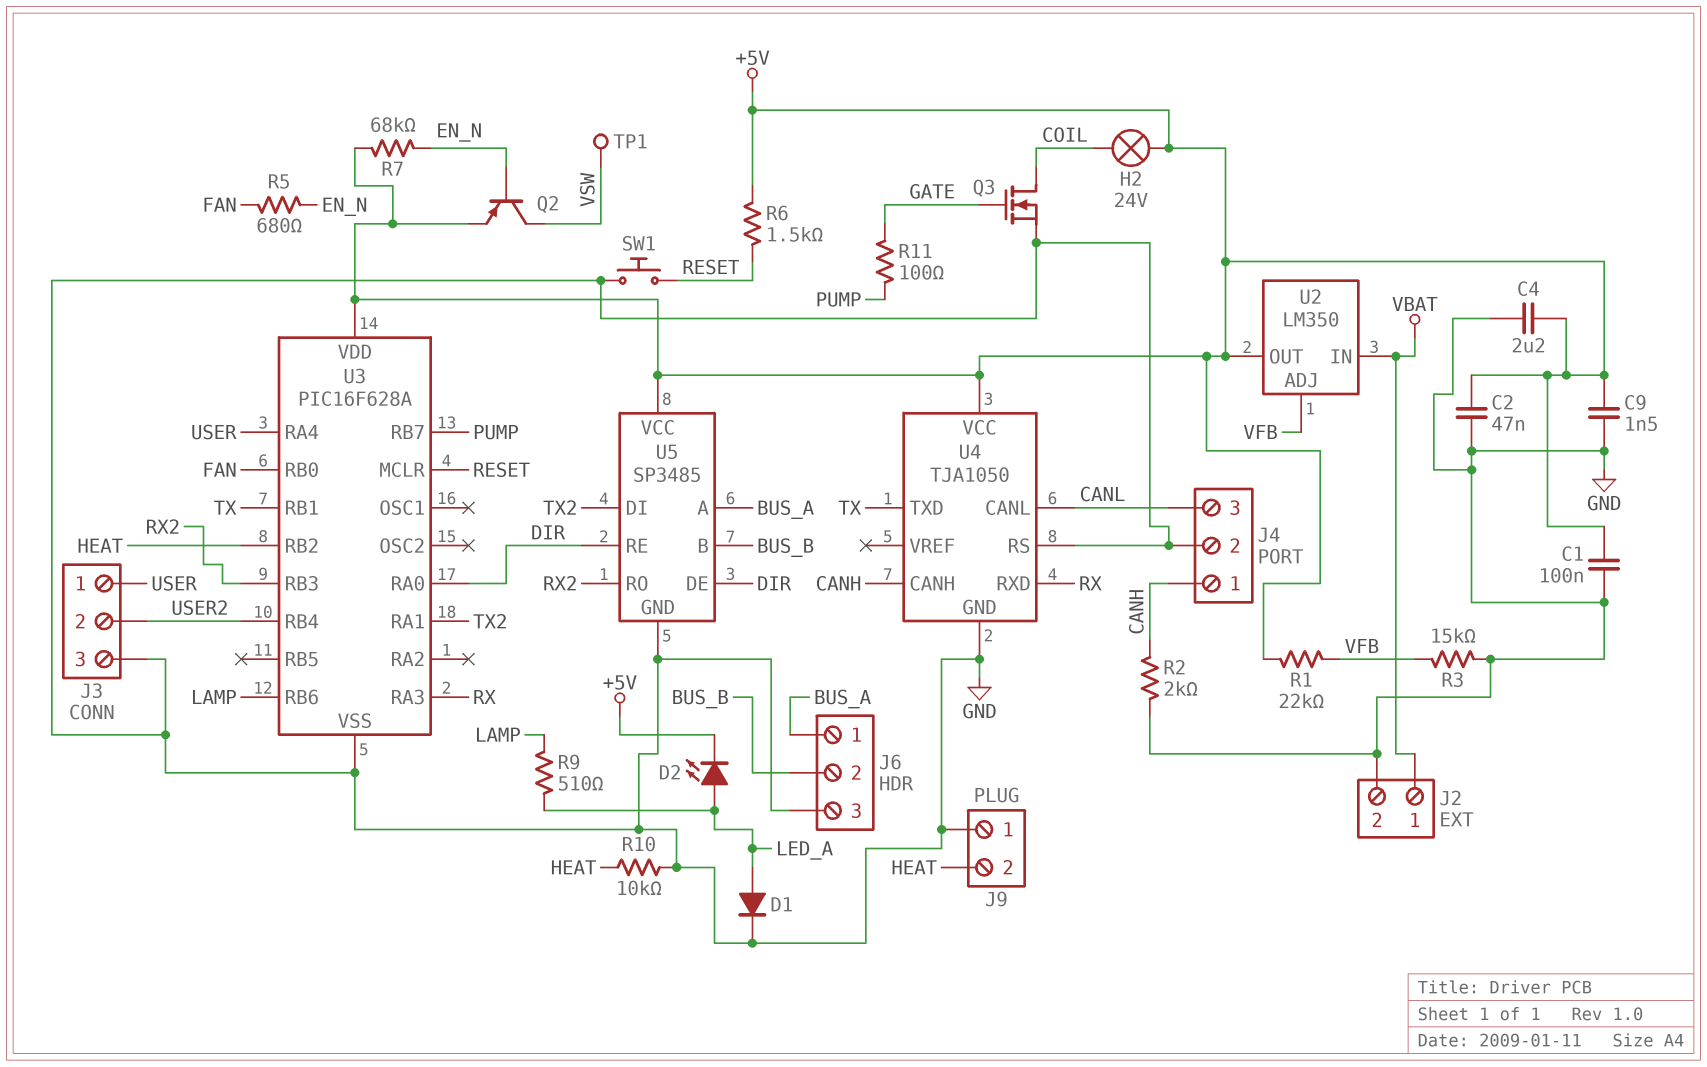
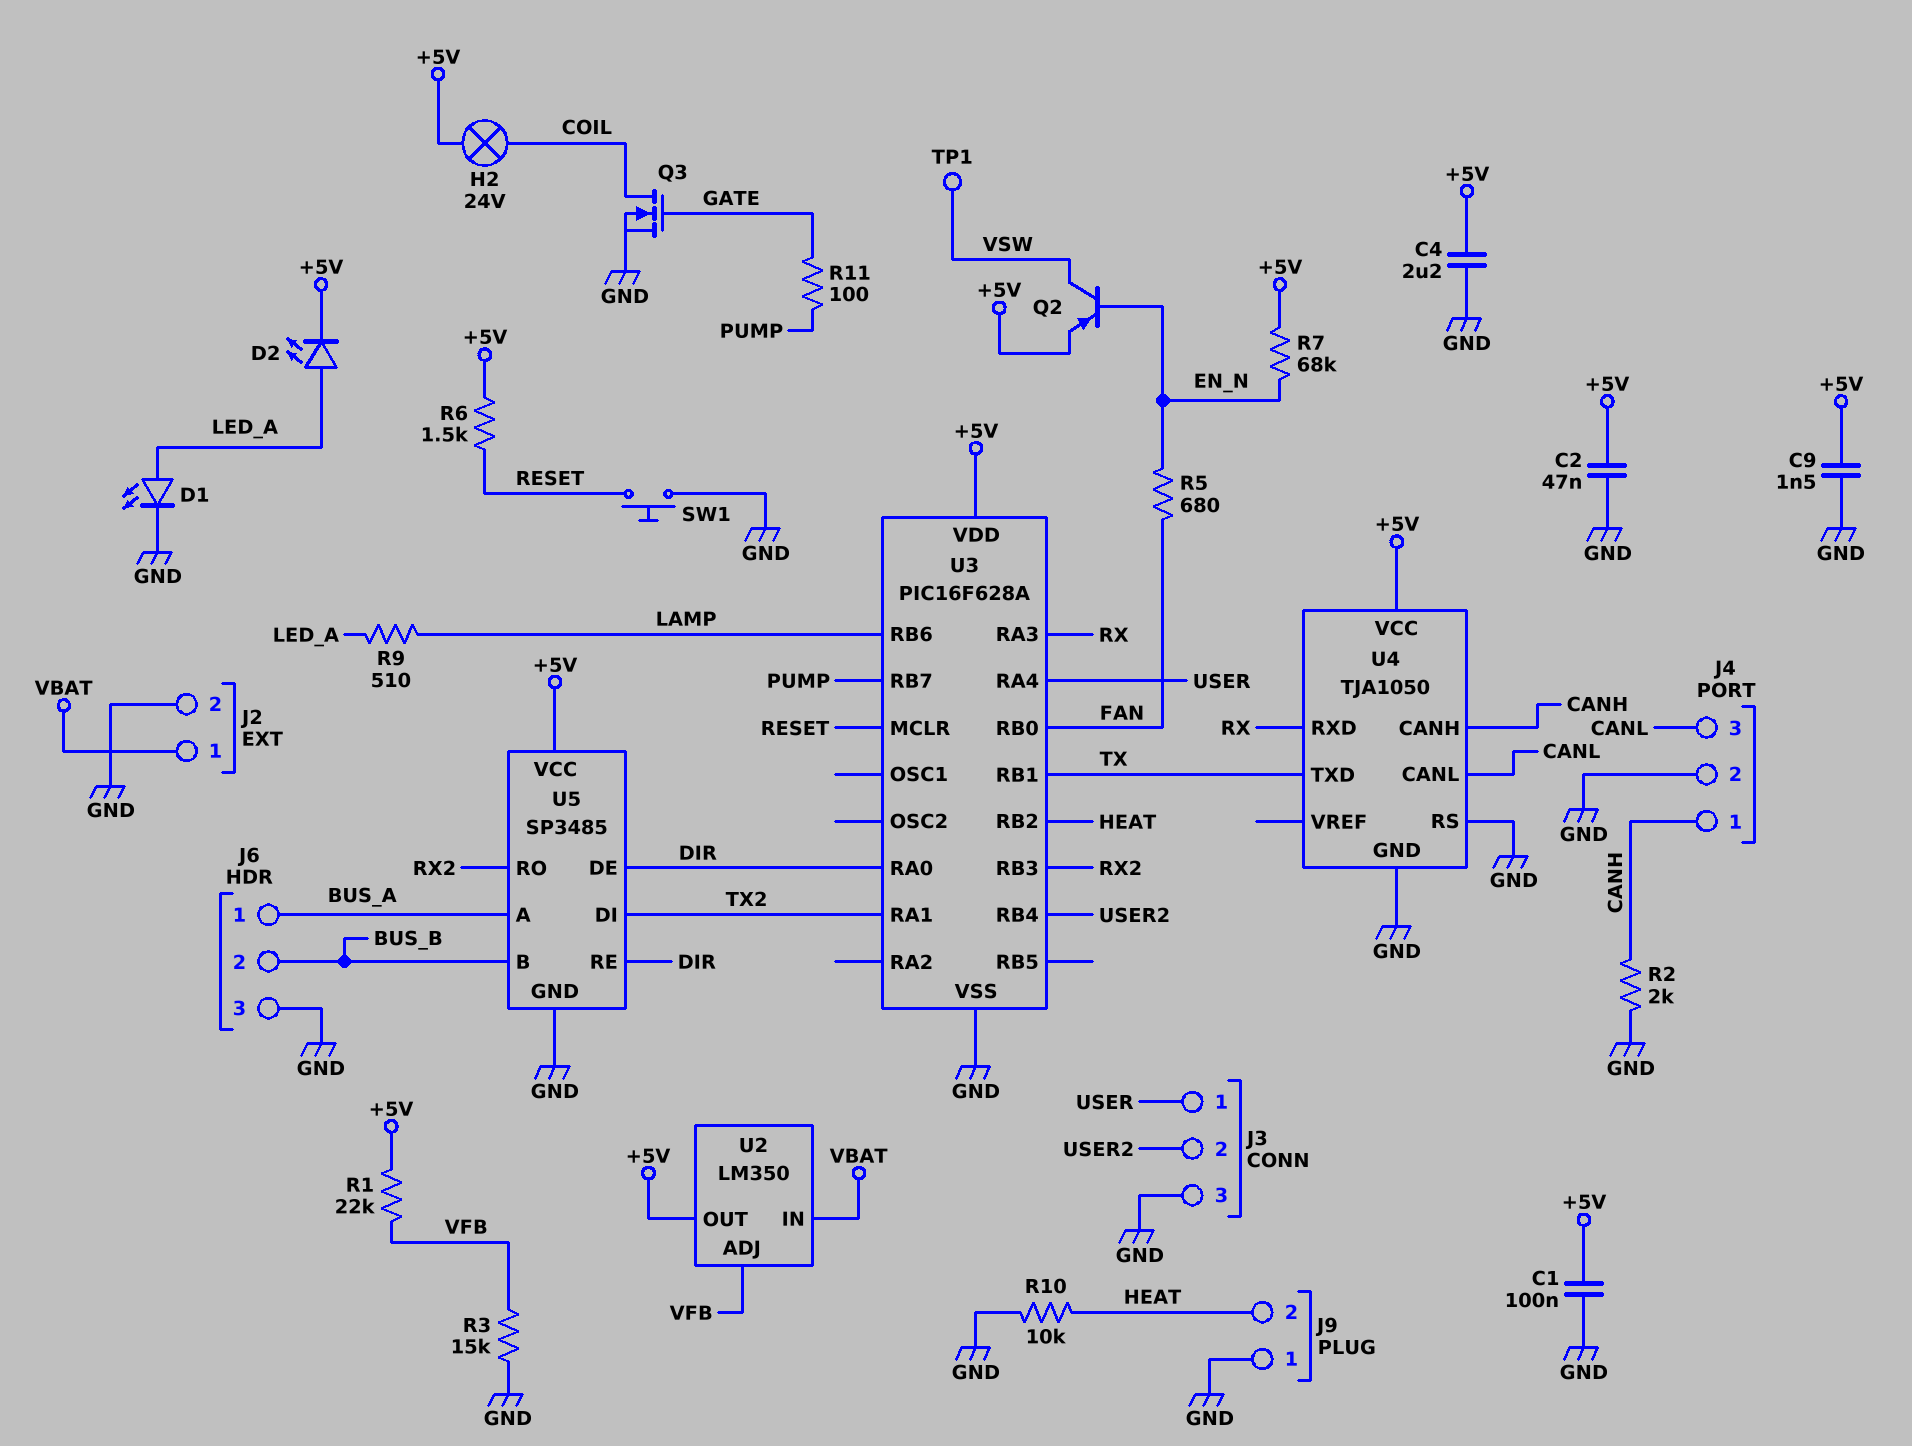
D1: diode (A LED_A, K GND) -> LED (A LED_A, K GND)

